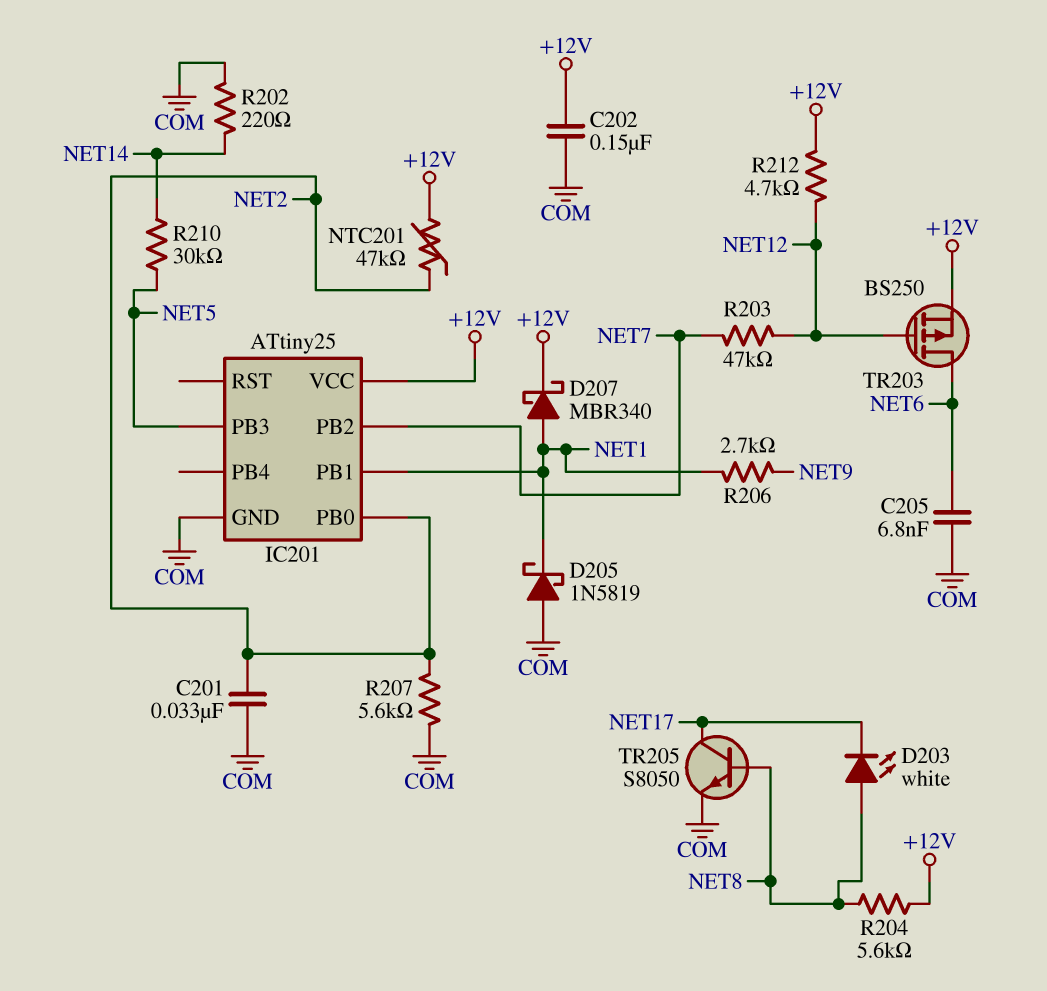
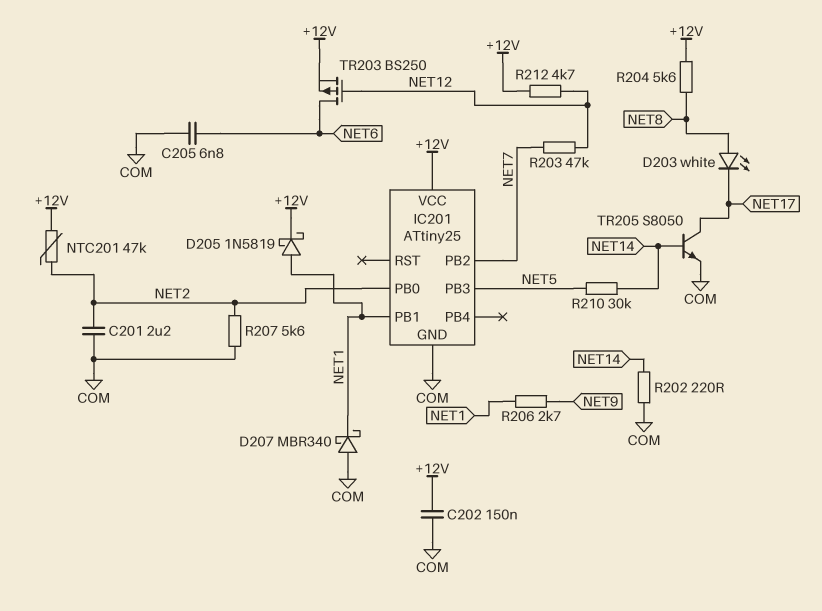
C201: 33nF (COM, NET2) -> 2.2uF (COM, NET2)
D205: schottky 1N5819 (A COM, K NET1) -> schottky 1N5819 (A NET1, K +12V)
D207: schottky MBR340 (A NET1, K +12V) -> schottky MBR340 (A COM, K NET1)
TR205: NPN S8050 (B NET8, C NET17, E COM) -> NPN S8050 (B NET14, C NET17, E COM)

